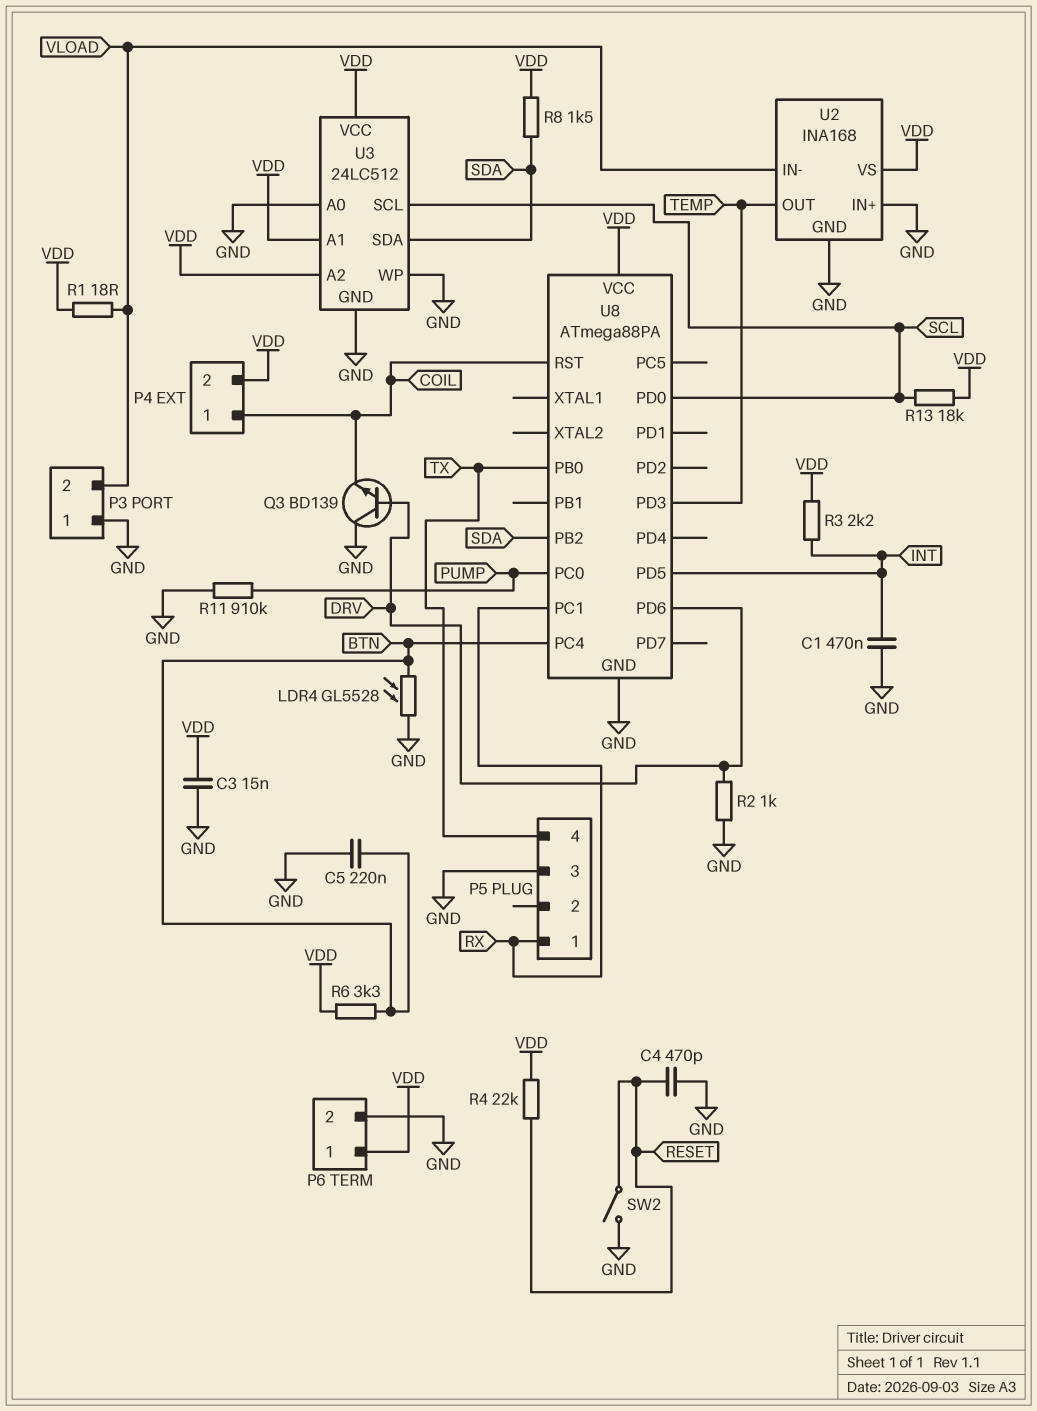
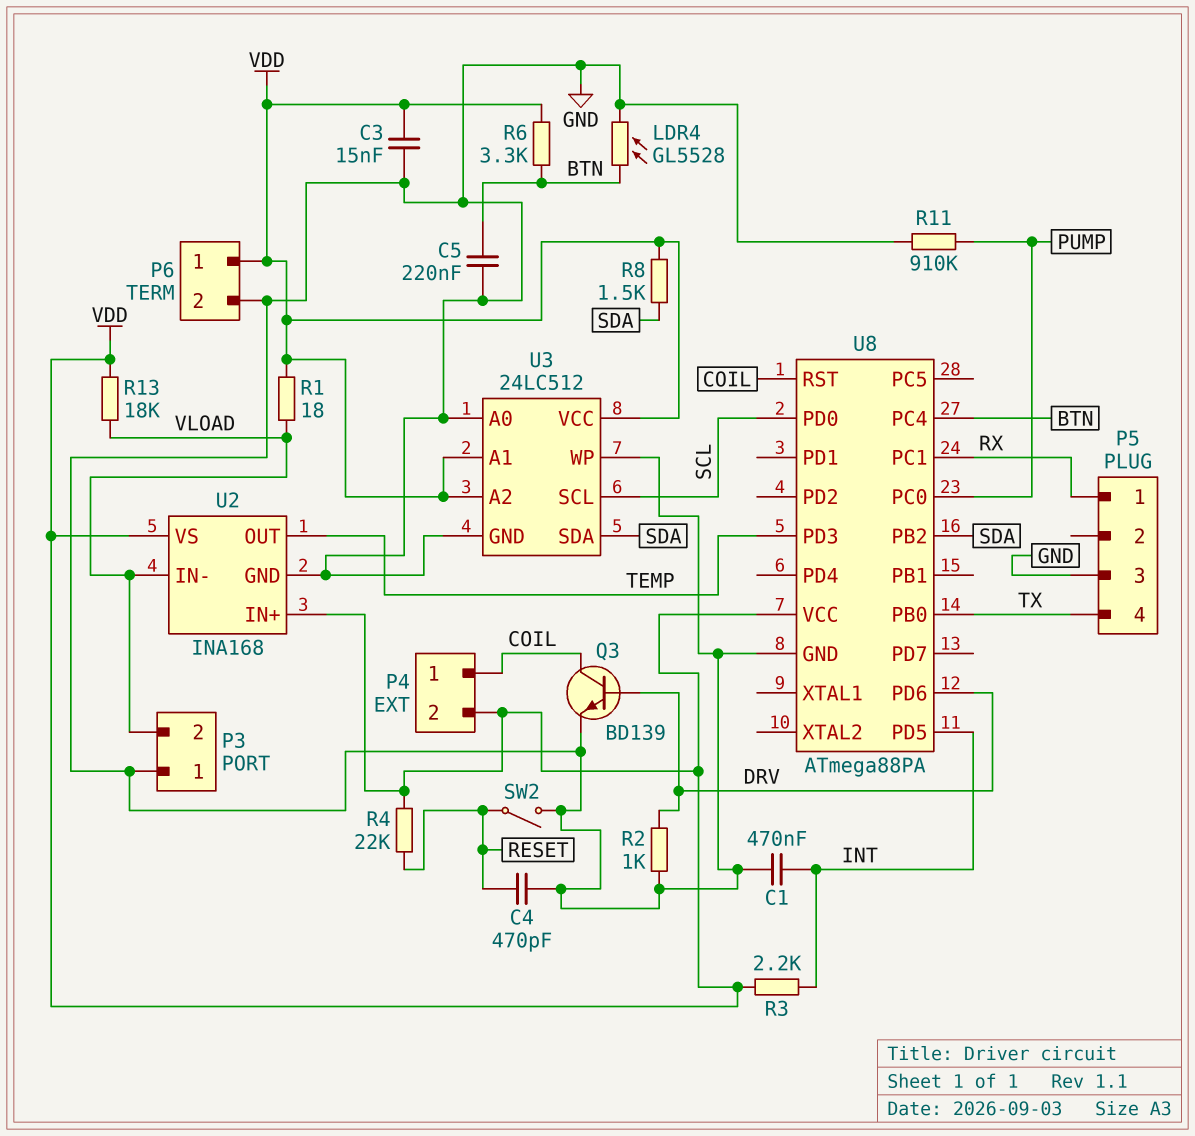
Q3: NPN BD139 (B DRV, C GND, E COIL) -> NPN BD139 (B DRV, C COIL, E GND)
R13: 18k (SCL, VDD) -> 18k (VDD, VLOAD)
U2 pin IN+: GND -> VDD

